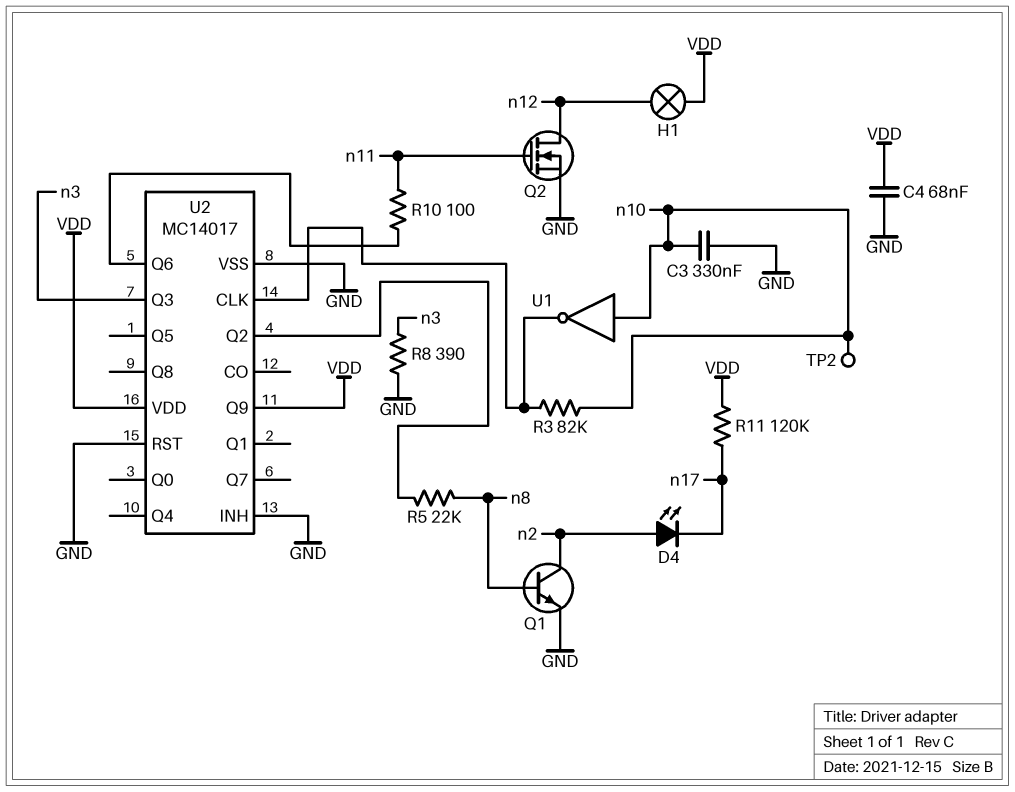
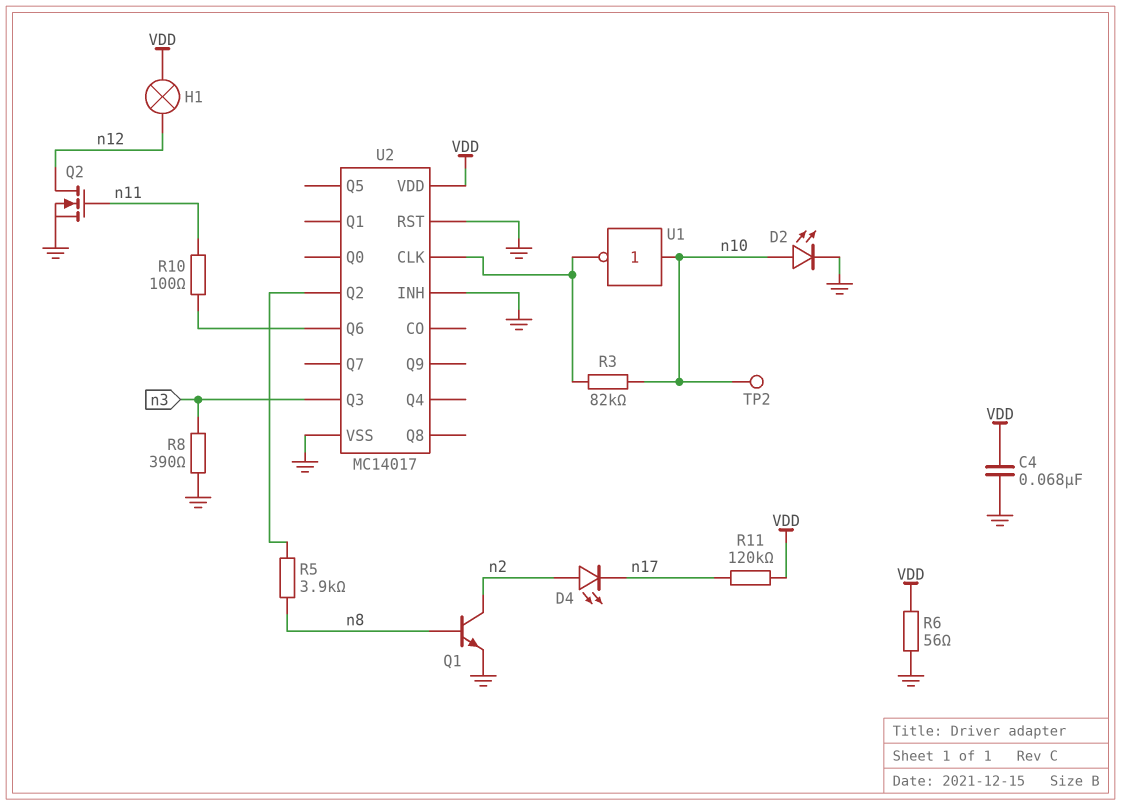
C3: 330nF (GND, n10) -> none
D2: none -> LED (A n10, K GND)
R5: 22k (U2/Q2, n8) -> 3.9k (U2/Q2, n8)
R6: none -> 56 (GND, VDD)
U2 pin Q9: VDD -> none

